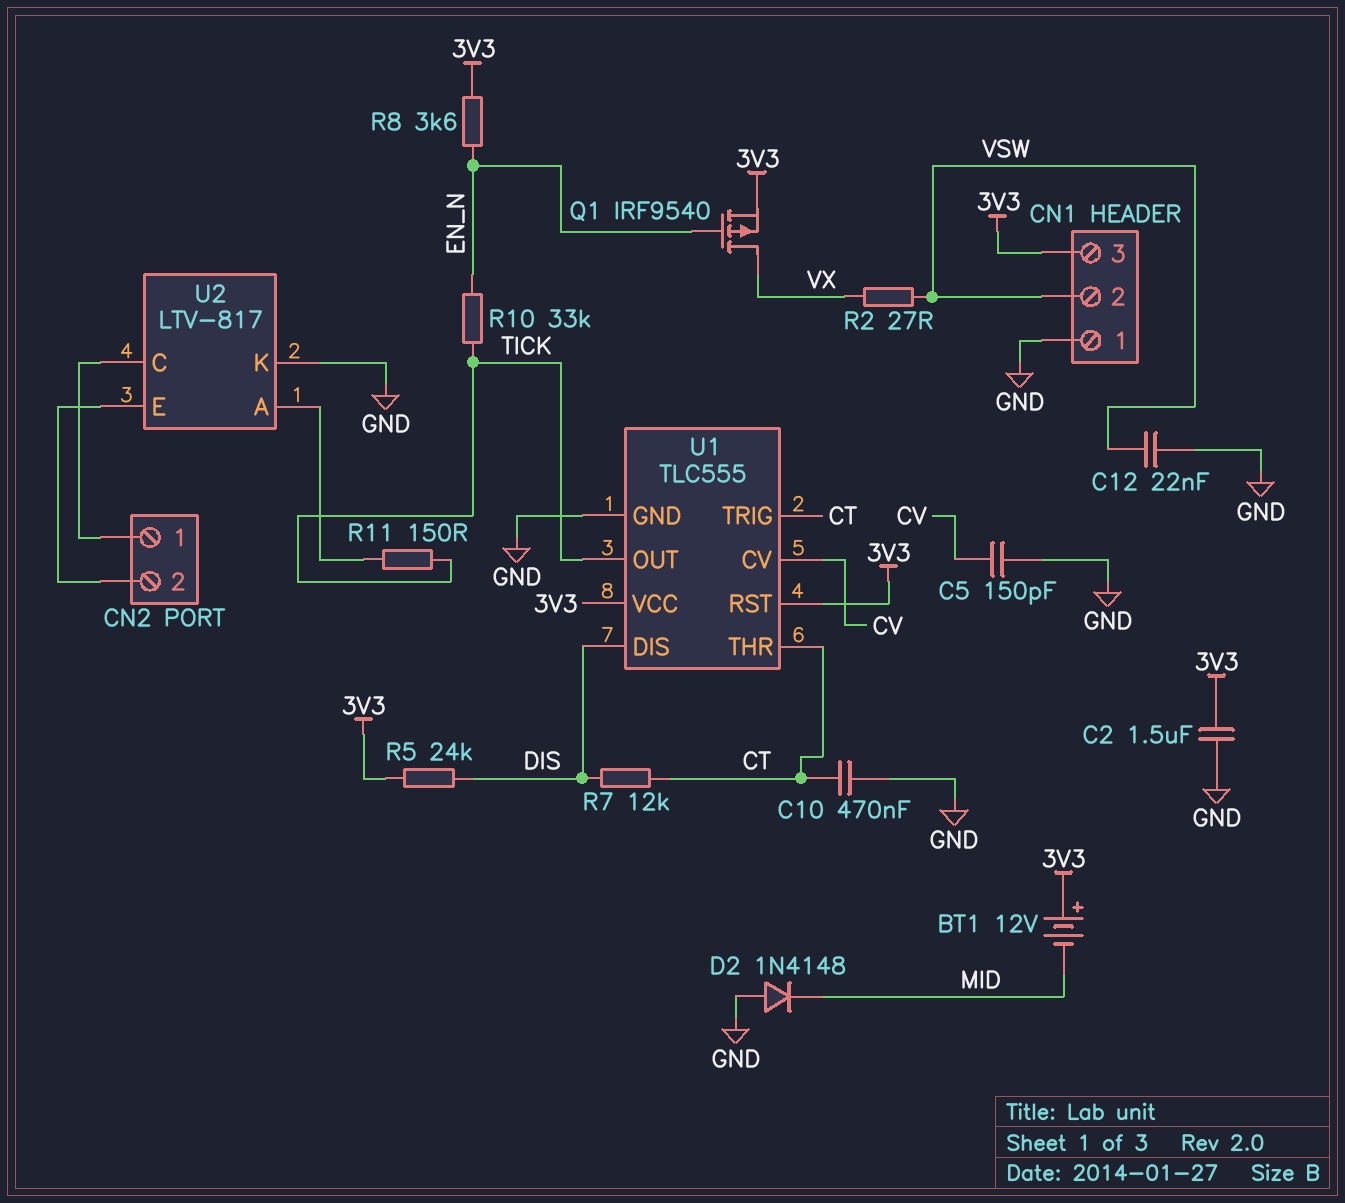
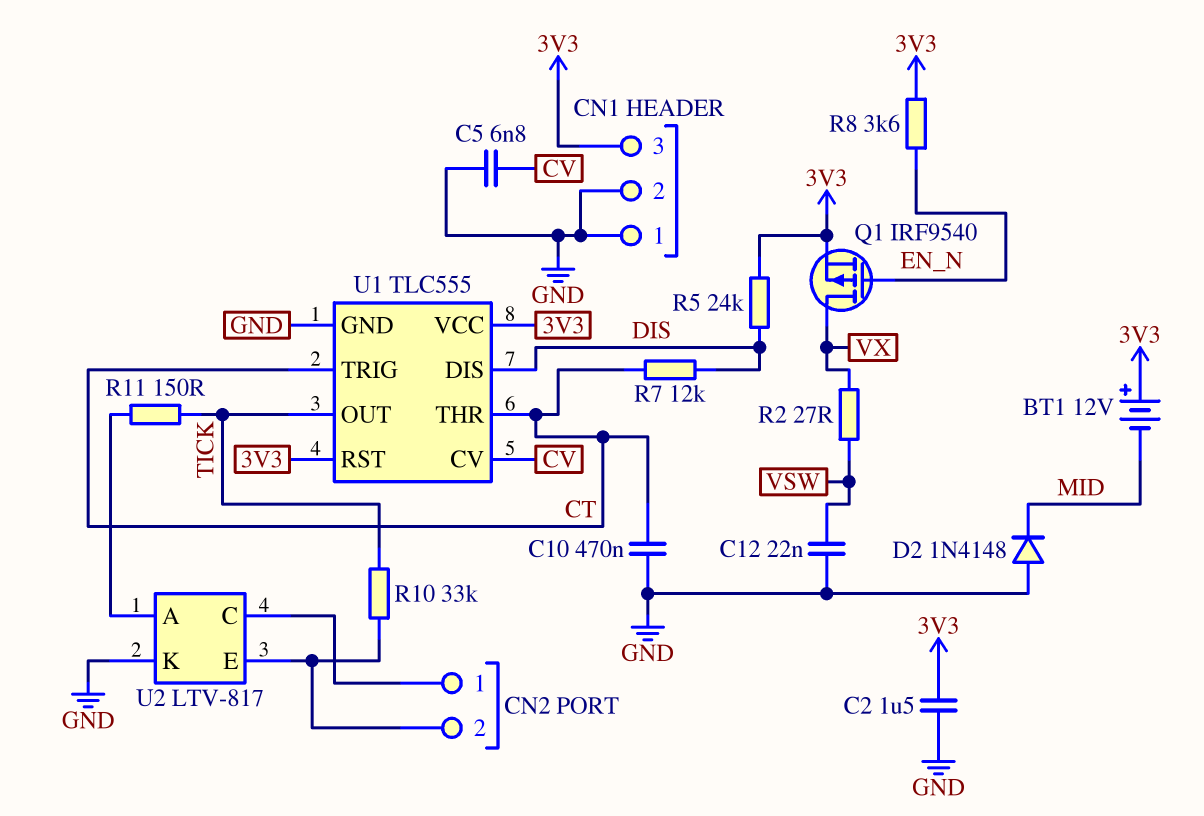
C5: 150pF (CV, GND) -> 6.8nF (CV, GND)
CN1 pin 2: VSW -> GND
R10: 33k (EN_N, TICK) -> 33k (CN2/2, TICK)

